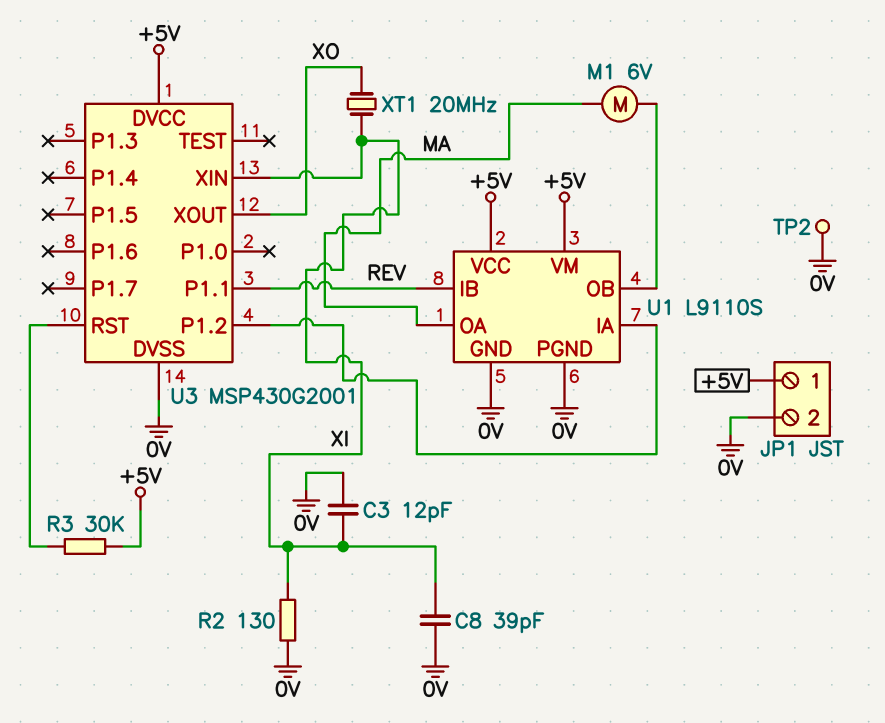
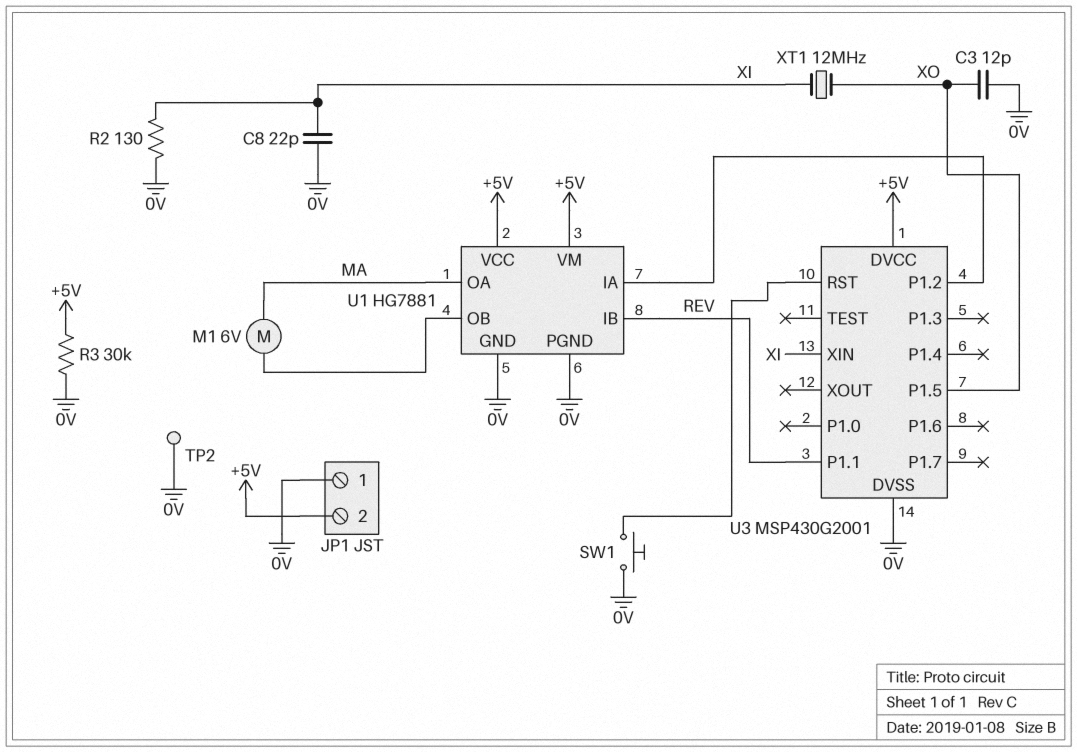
C3: 12pF (0V, XI) -> 12pF (0V, XO)
C8: 39pF (0V, XI) -> 22pF (0V, XI)
JP1 pin 1: +5V -> 0V
JP1 pin 2: 0V -> +5V
R3: 30k (+5V, U3/RST) -> 30k (+5V, 0V)
SW1: none -> button (0V, U3/RST)
U1: L9110S -> HG7881
U3 pin P1.5: none -> XO
U3 pin XOUT: XO -> none
XT1: 20MHz (XI, XO) -> 12MHz (XI, XO)

